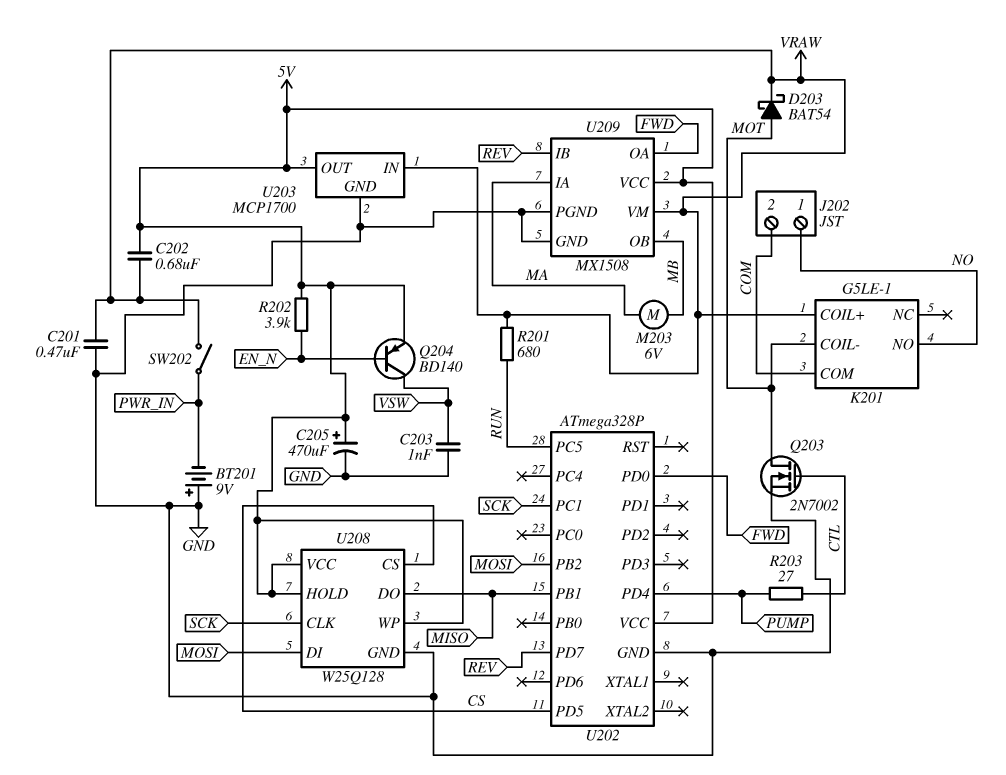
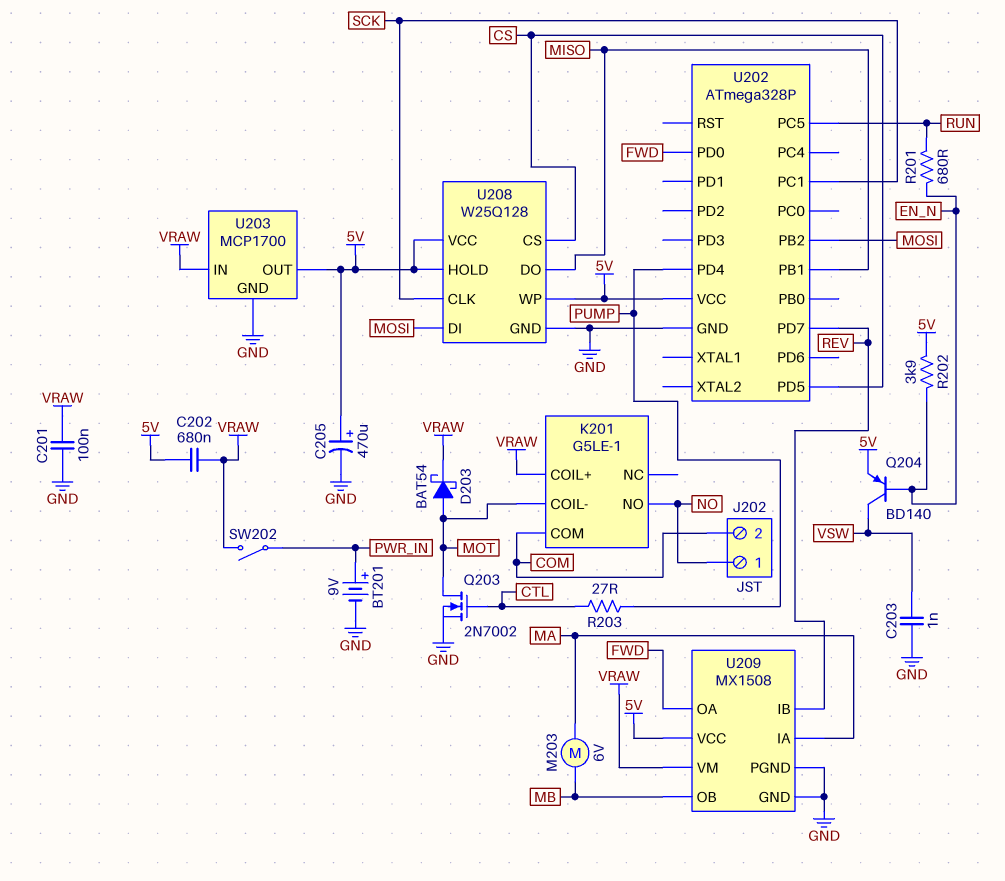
BT201: 9V (plus GND, minus PWR_IN) -> 9V (plus PWR_IN, minus GND)
C201: 470nF (GND, VRAW) -> 100nF (GND, VRAW)
R201: 680 (RUN, VRAW) -> 680 (EN_N, RUN)

